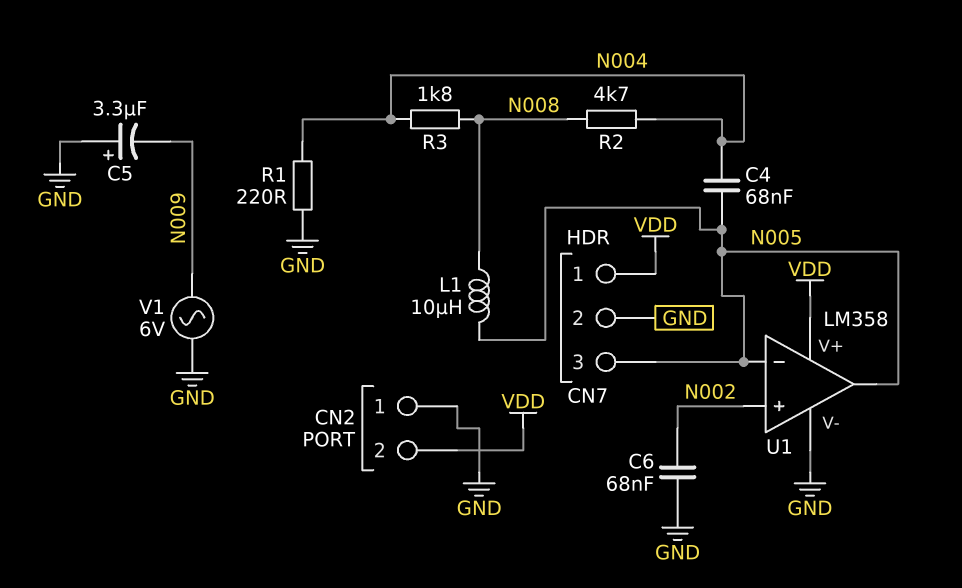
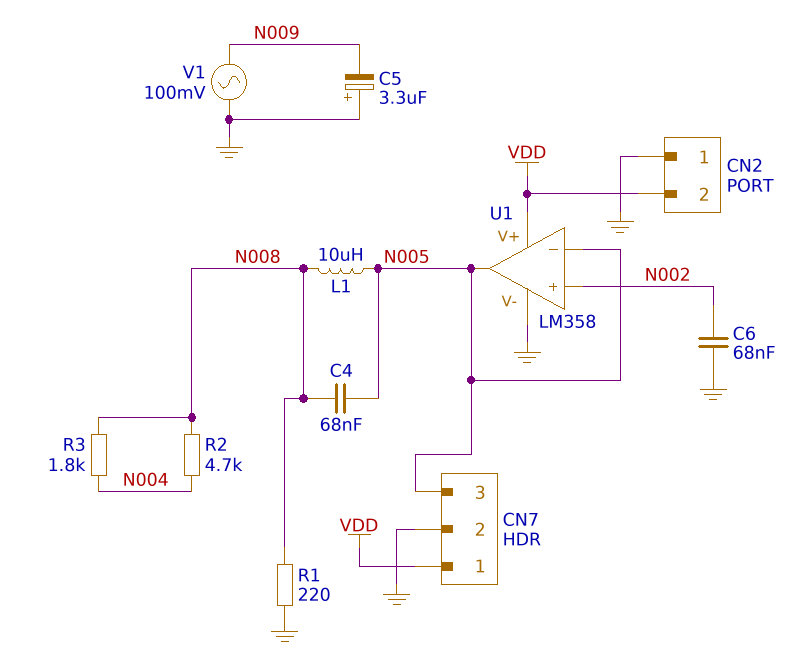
C4: 68nF (N004, N005) -> 68nF (N005, N008)
R1: 220 (GND, N004) -> 220 (GND, N008)
V1: AC 6V (GND, N009) -> AC 100mV (GND, N009)

